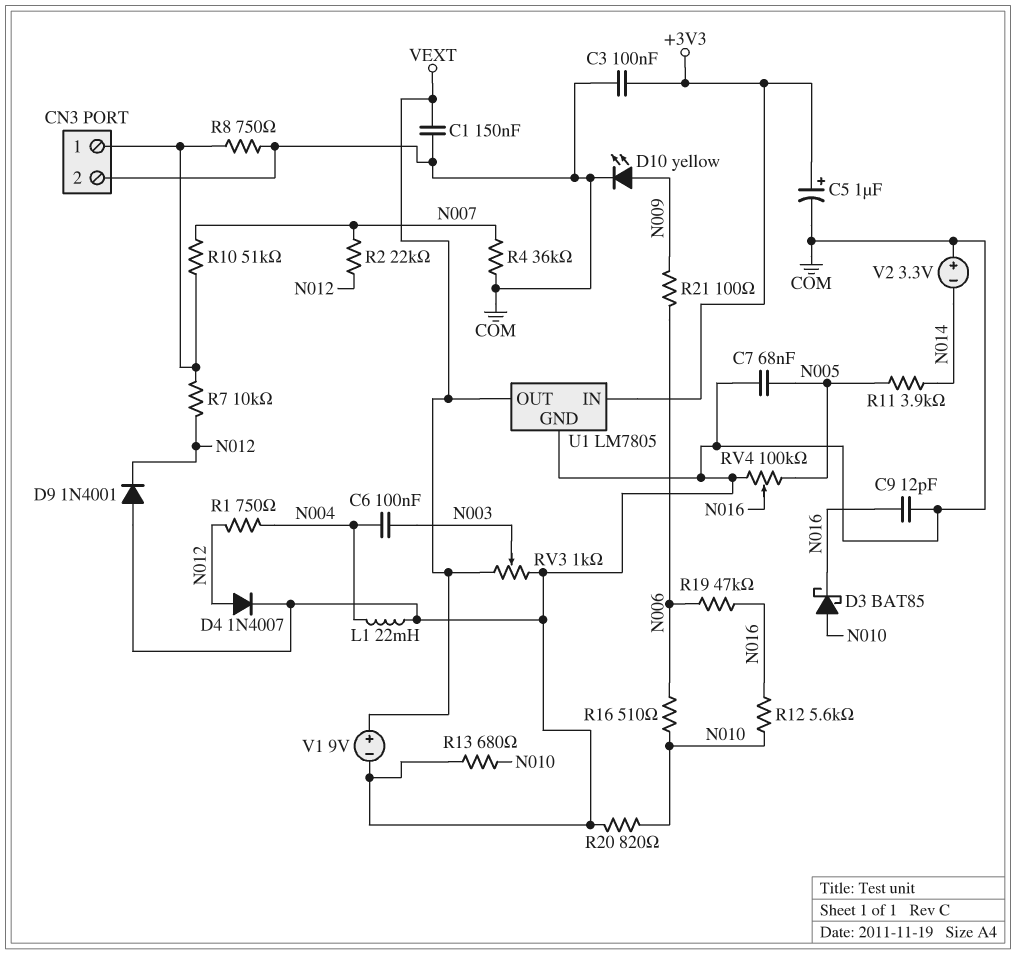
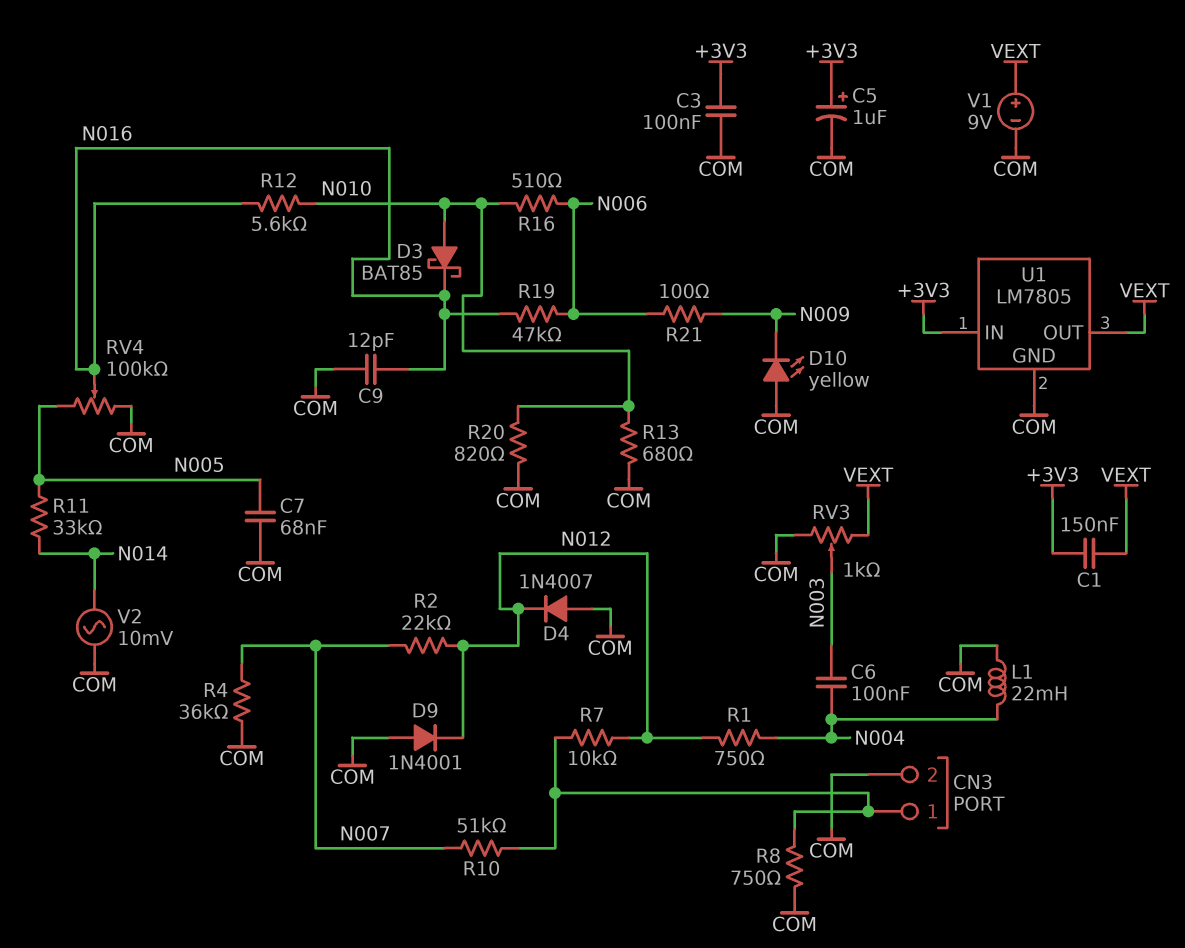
C1: 150nF (COM, VEXT) -> 150nF (+3V3, VEXT)
D4: diode 1N4007 (A N012, K COM) -> diode 1N4007 (A COM, K N012)
D10: LED yellow (A N009, K COM) -> LED yellow (A COM, K N009)
R11: 3.9k (N005, N014) -> 33k (N005, N014)
V2: 3.3V (plus COM, minus N014) -> AC 10mV (COM, N014)

